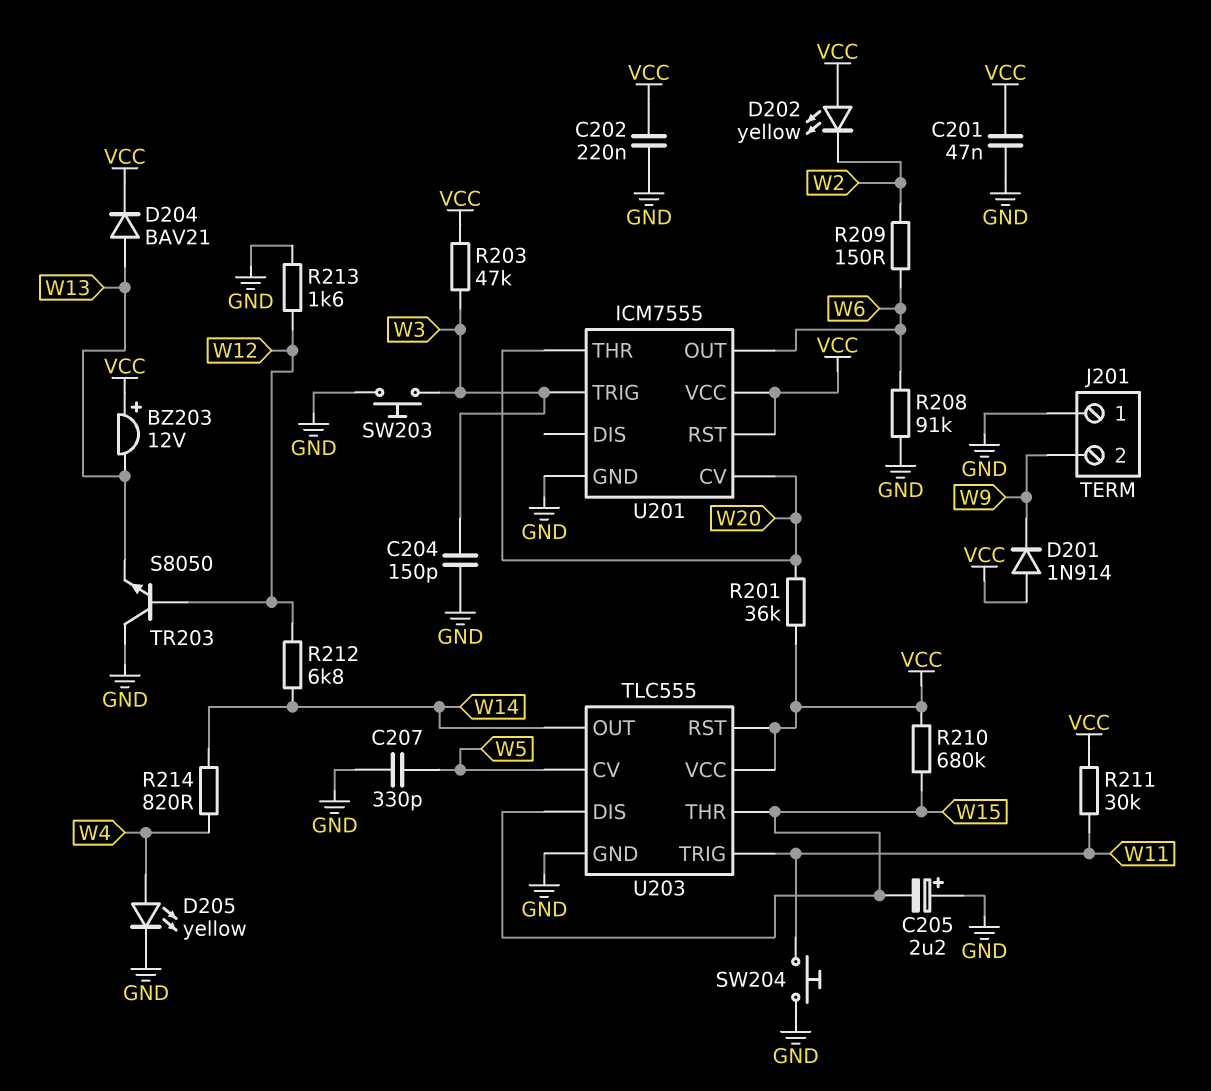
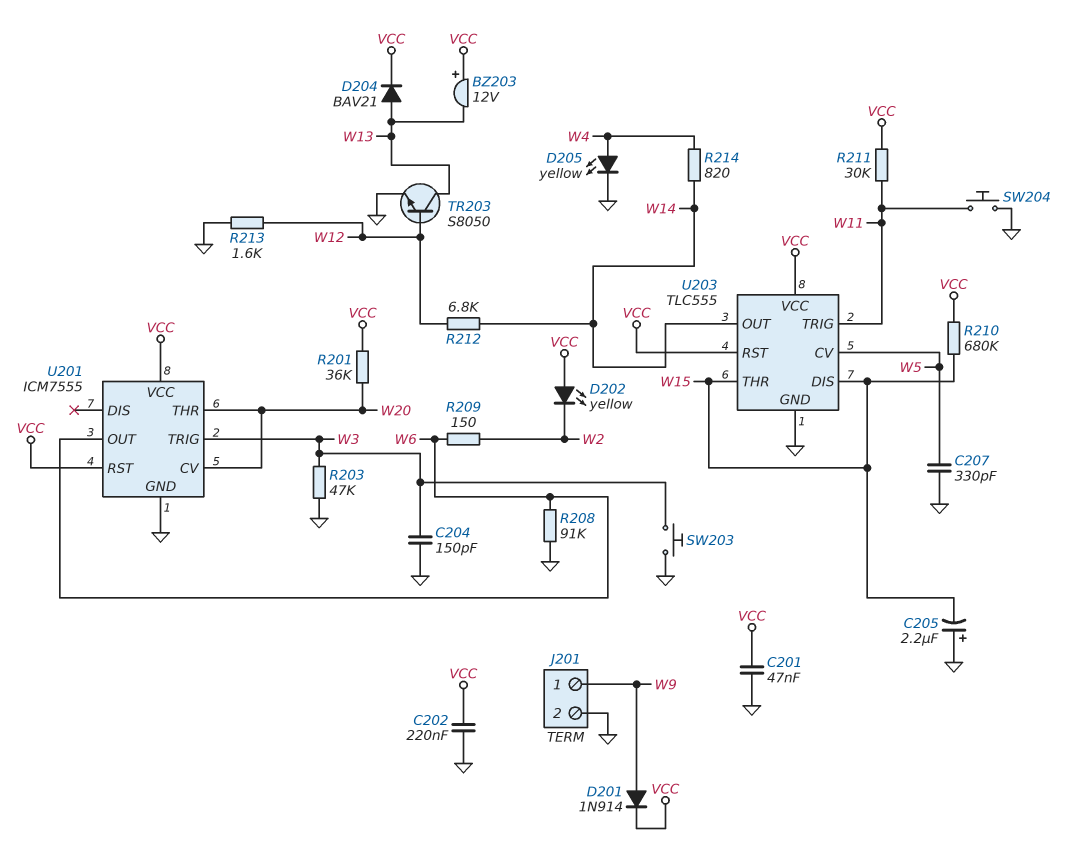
D201: diode 1N914 (A VCC, K W9) -> diode 1N914 (A W9, K VCC)
J201 pin 1: GND -> W9
J201 pin 2: W9 -> GND
R203: 47k (VCC, W3) -> 47k (GND, W3)
TR203: NPN S8050 (B W12, C GND, E W13) -> NPN S8050 (B W12, C W13, E GND)

